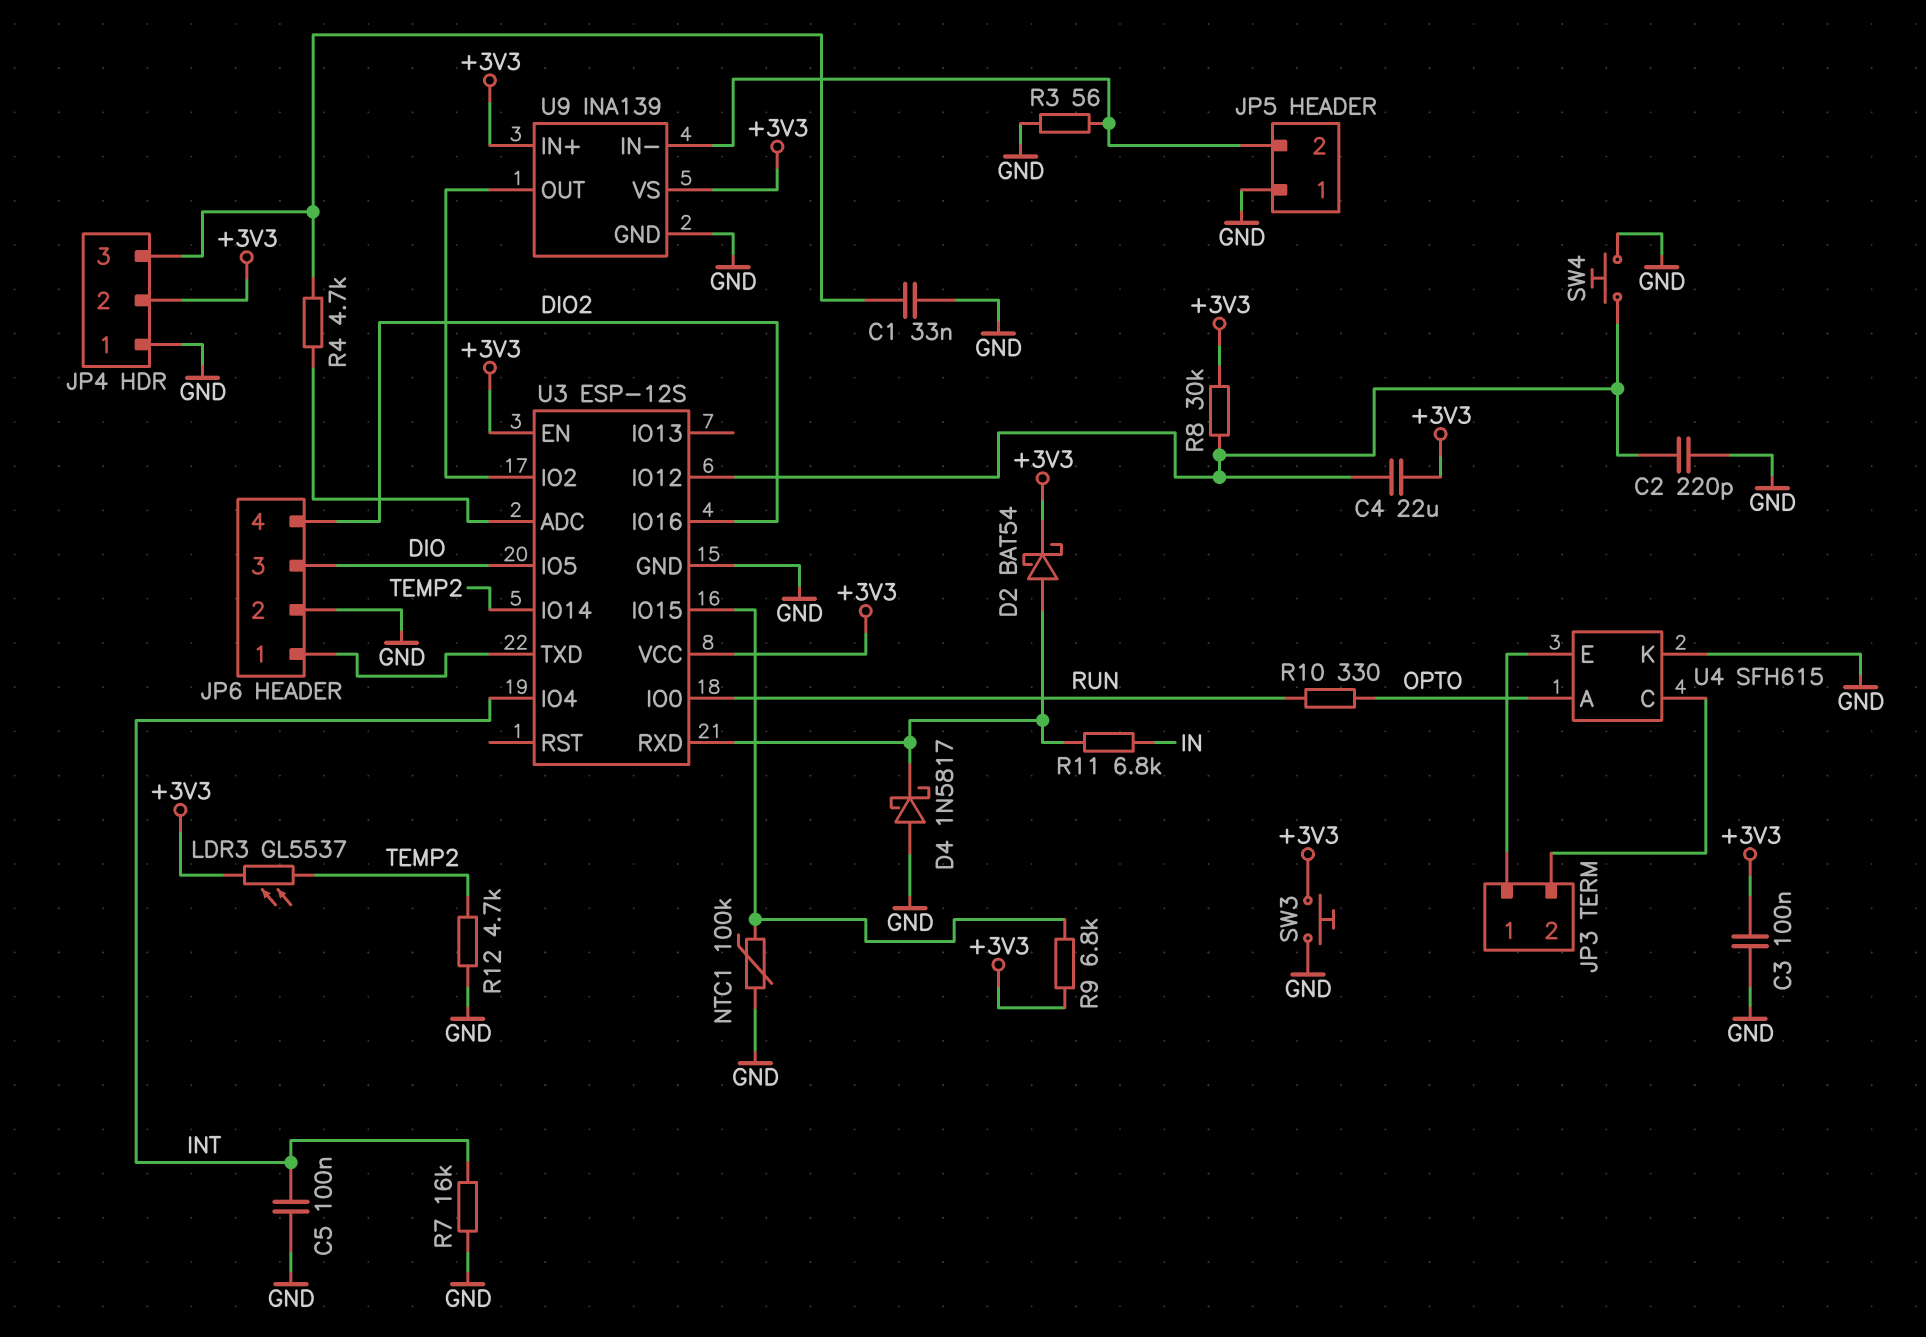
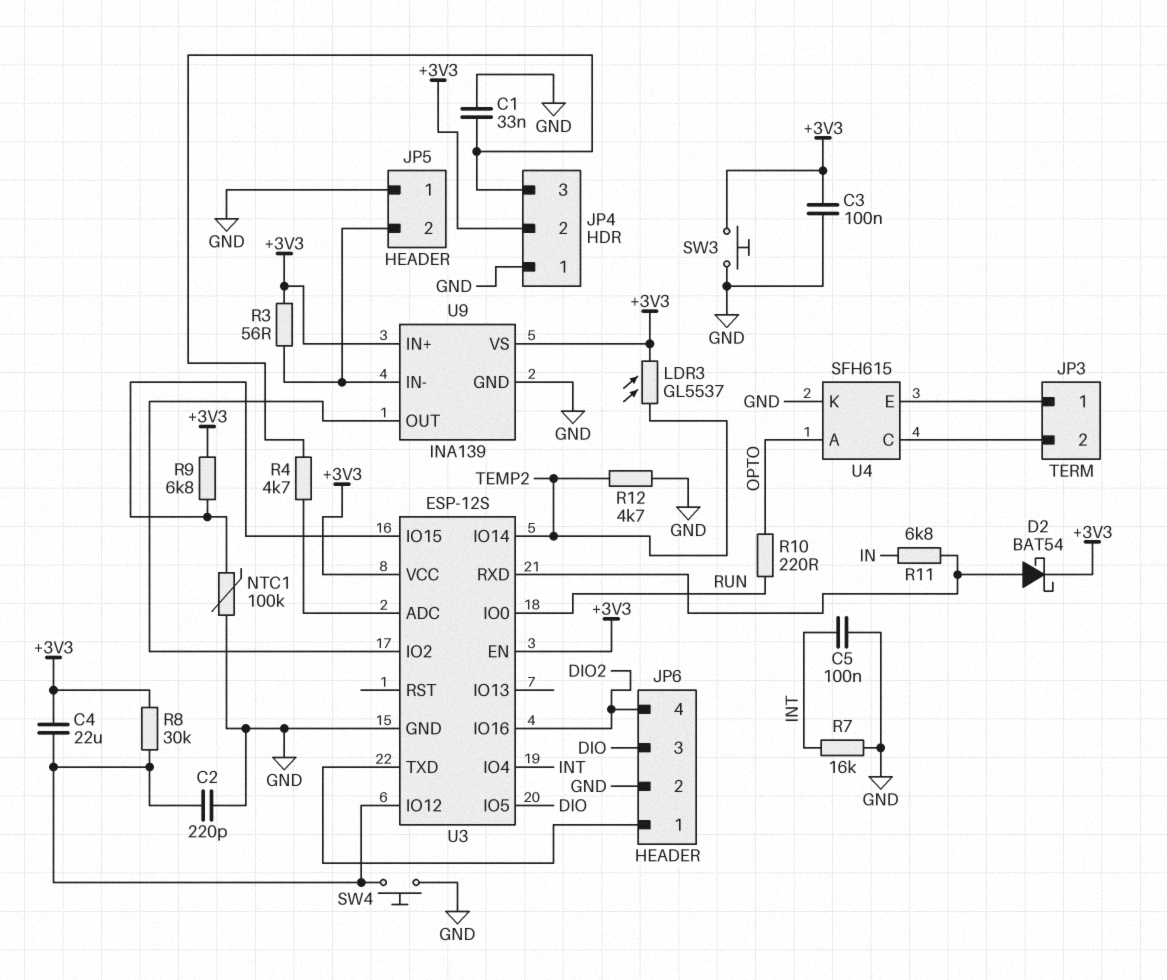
D4: schottky 1N5817 (A GND, K U3/RXD) -> none
R3: 56 (GND, JP5/2) -> 56 (+3V3, JP5/2)
R10: 330 (OPTO, RUN) -> 220 (OPTO, RUN)

